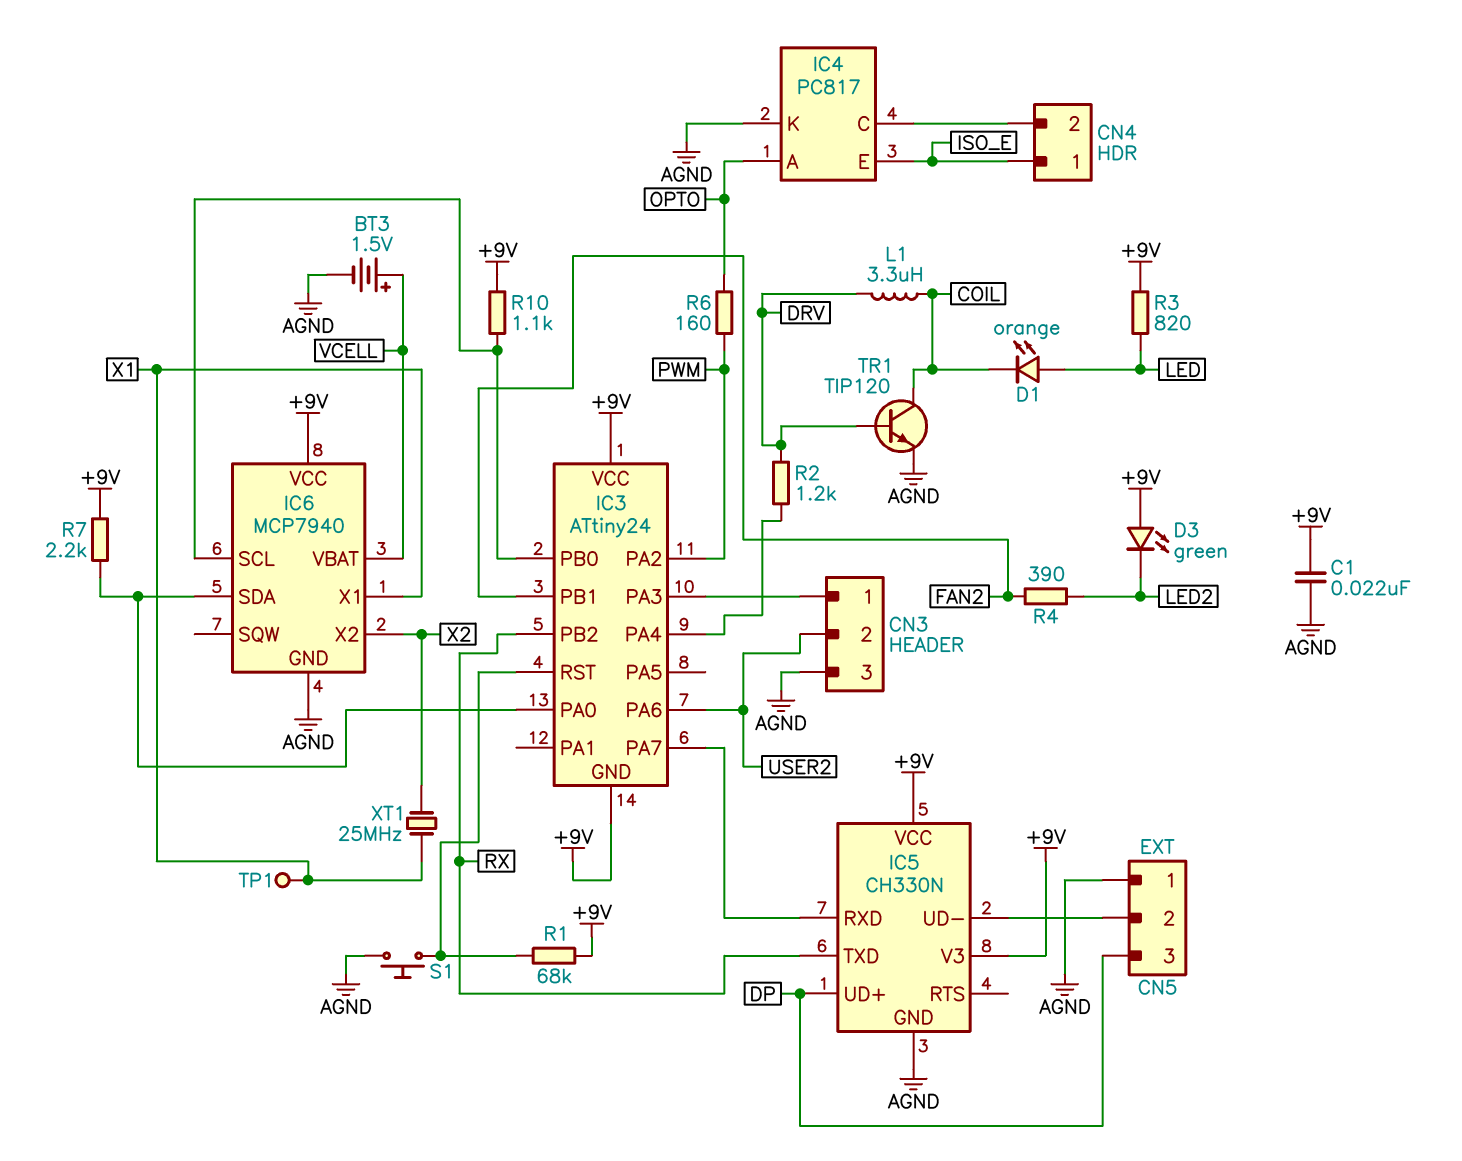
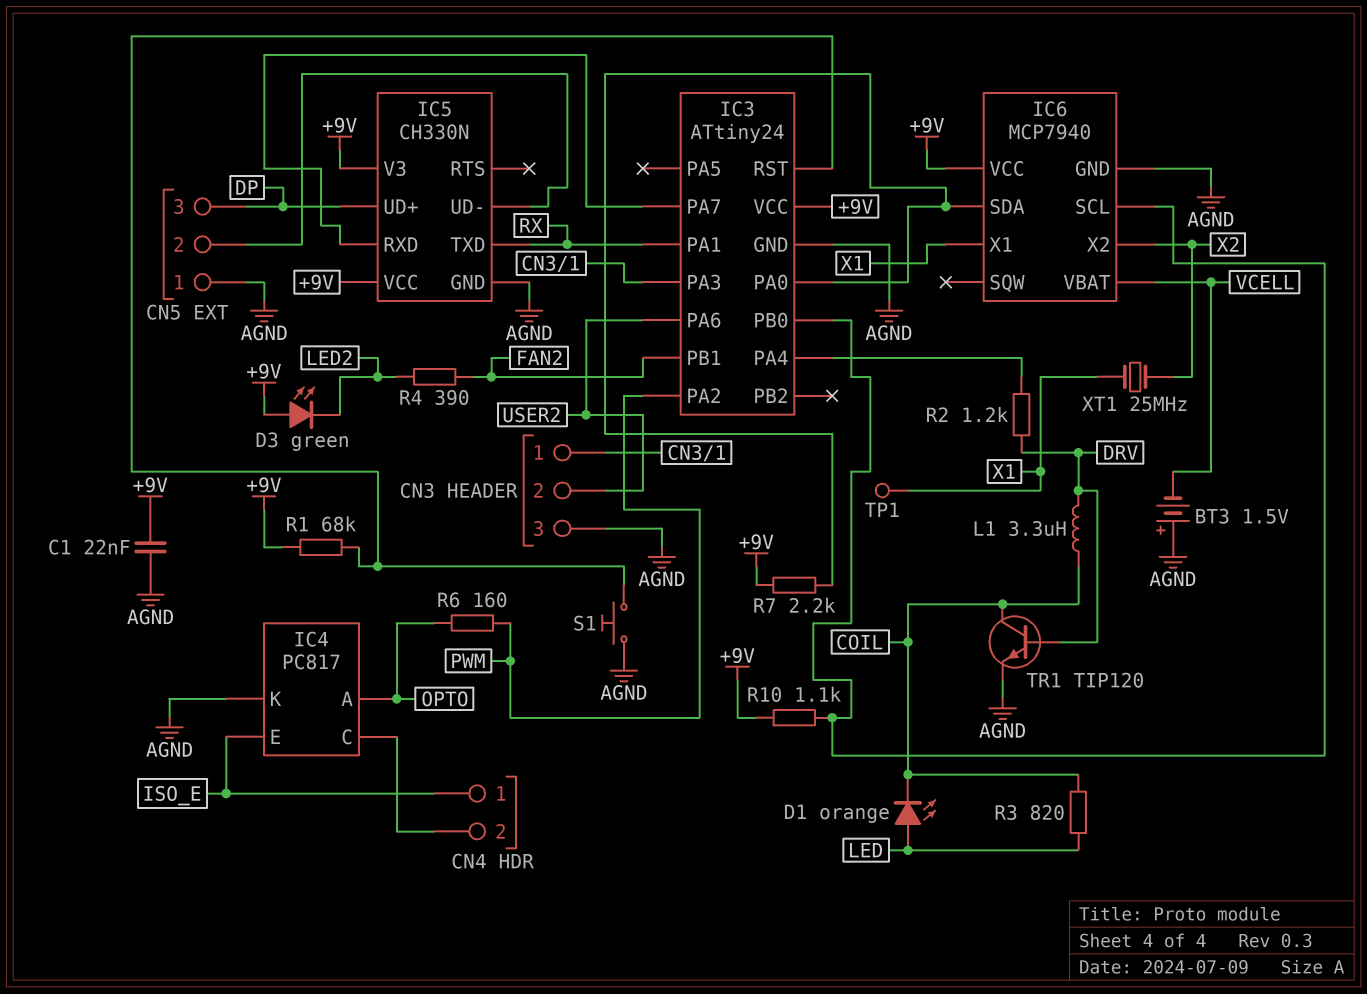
BT3: 1.5V (plus VCELL, minus AGND) -> 1.5V (plus AGND, minus VCELL)
IC3 pin GND: +9V -> AGND
IC3 pin PA1: none -> RX
IC3 pin PB2: RX -> none
R3: 820 (+9V, LED) -> 820 (COIL, LED)

